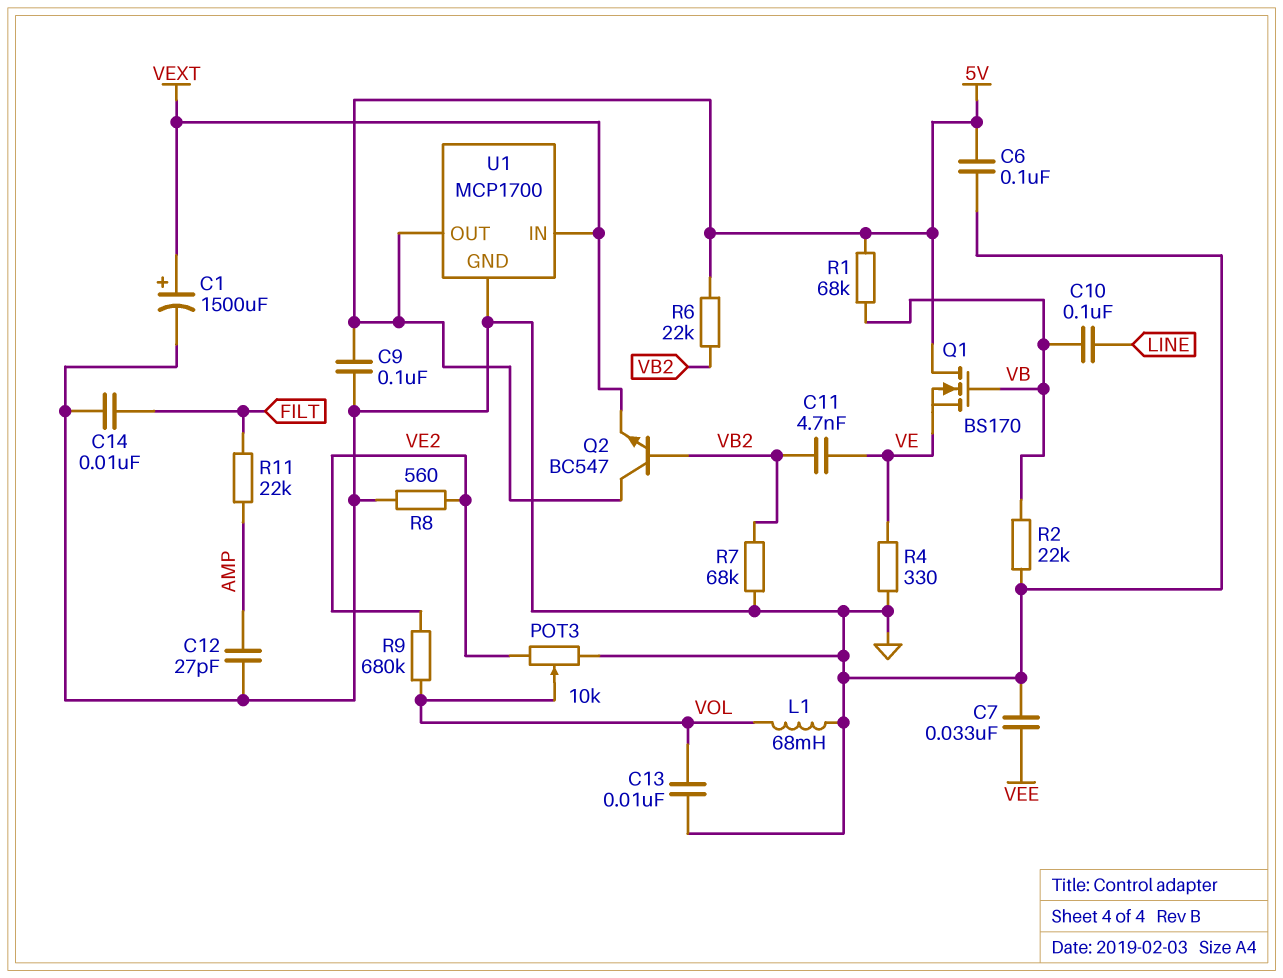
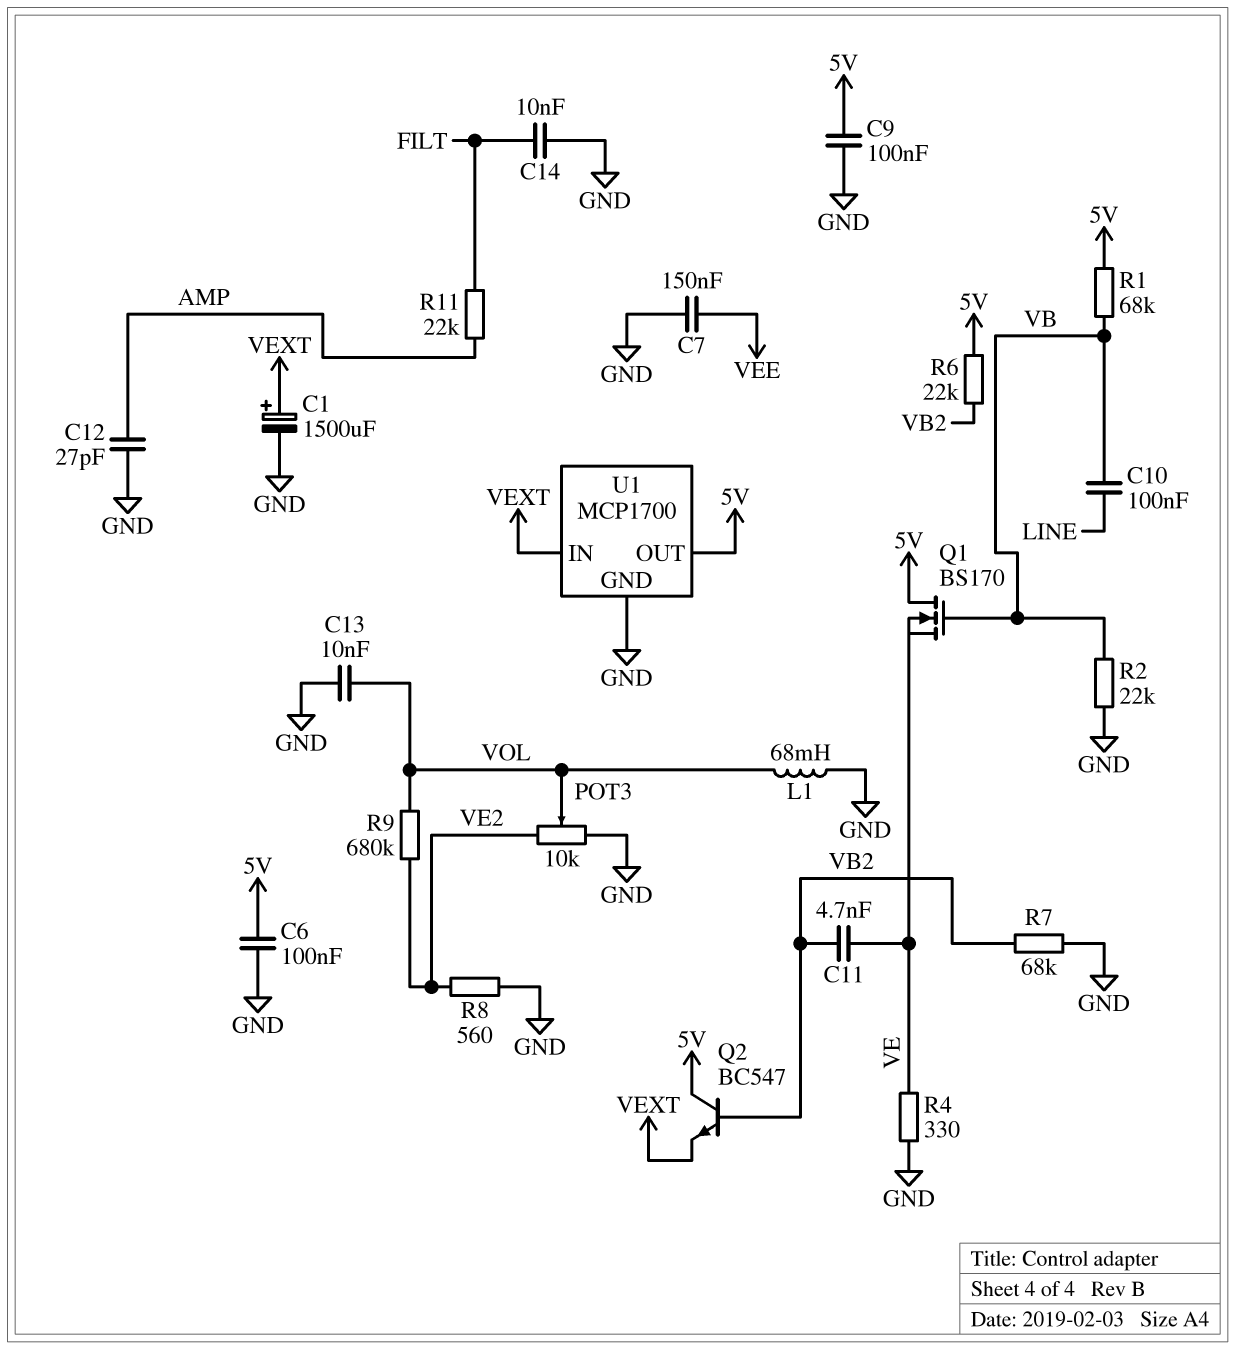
C7: 33nF (GND, VEE) -> 150nF (GND, VEE)

